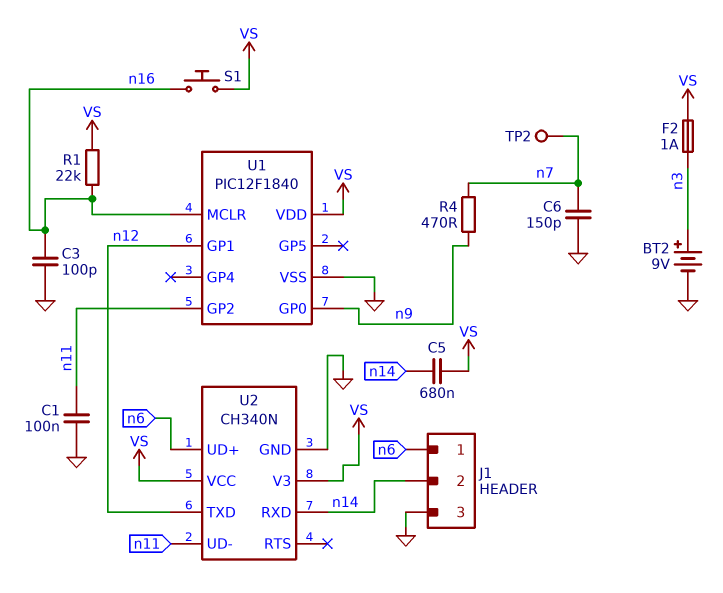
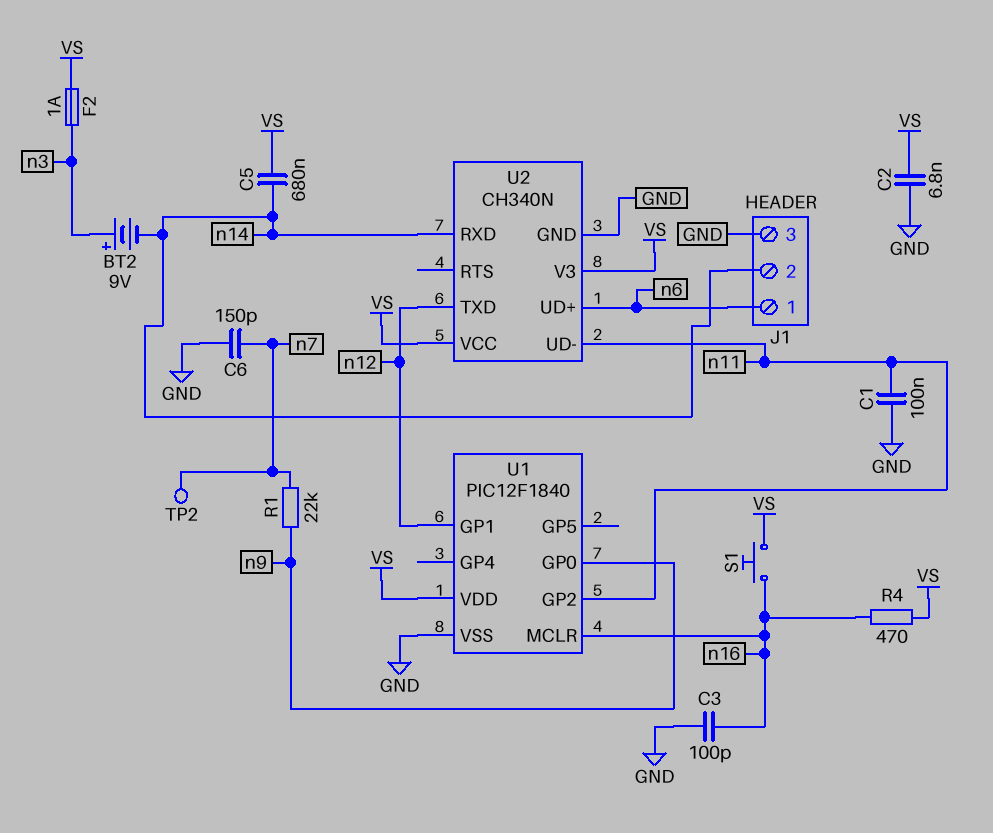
BT2: 9V (plus n3, minus GND) -> 9V (plus n3, minus n14)
C2: none -> 6.8nF (GND, VS)
R1: 22k (VS, n16) -> 22k (n7, n9)
R4: 470 (n7, n9) -> 470 (VS, n16)

